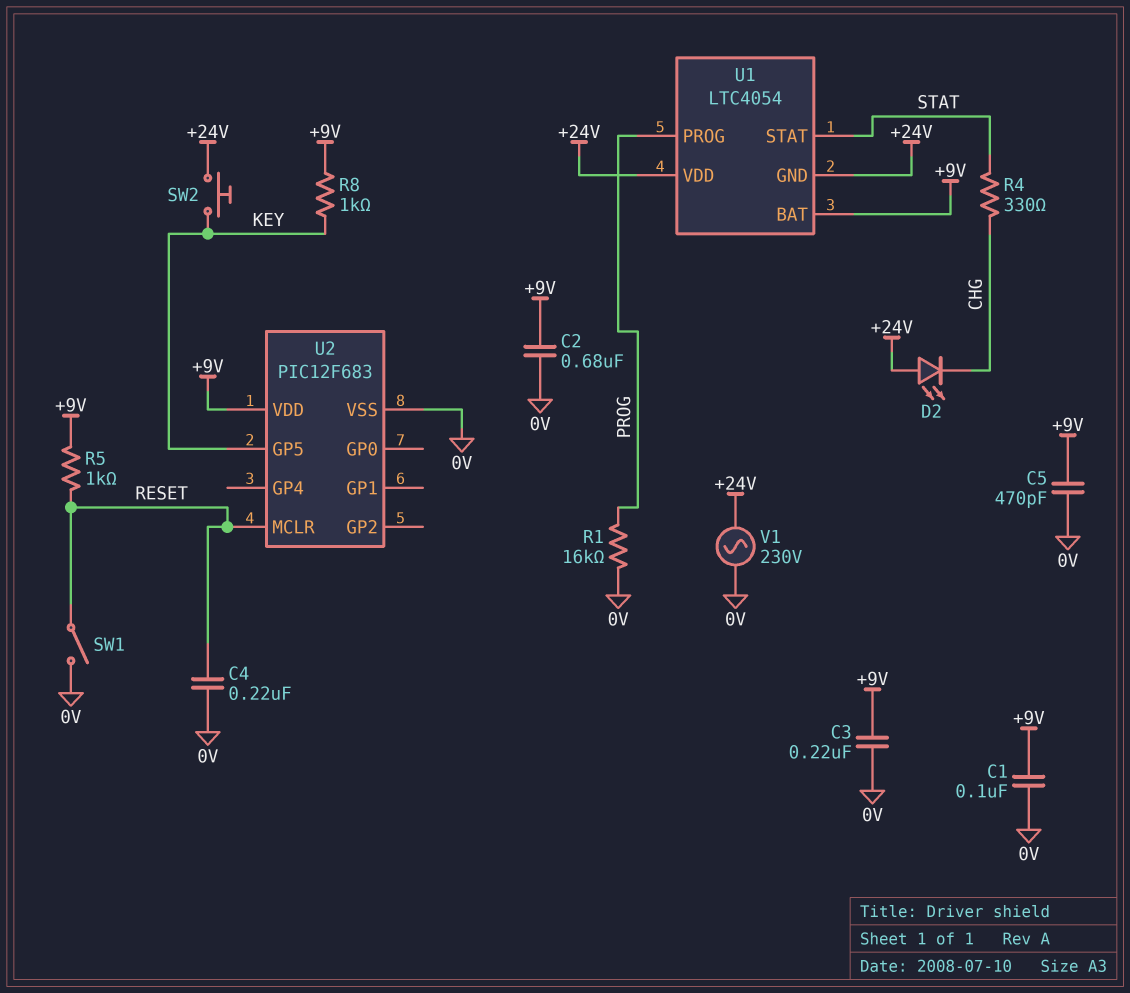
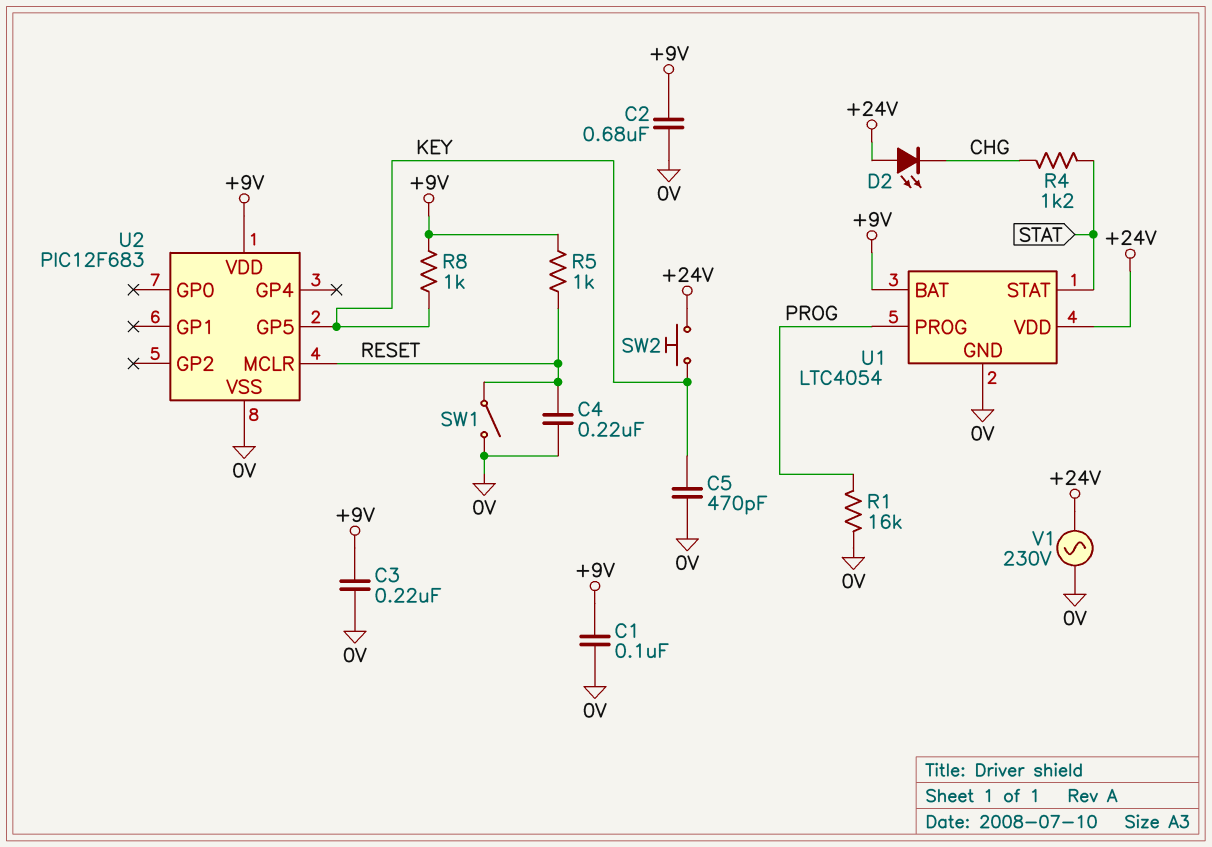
C5: 470pF (+9V, 0V) -> 470pF (0V, KEY)
R4: 330 (CHG, STAT) -> 1.2k (CHG, STAT)
U1 pin GND: +24V -> 0V

